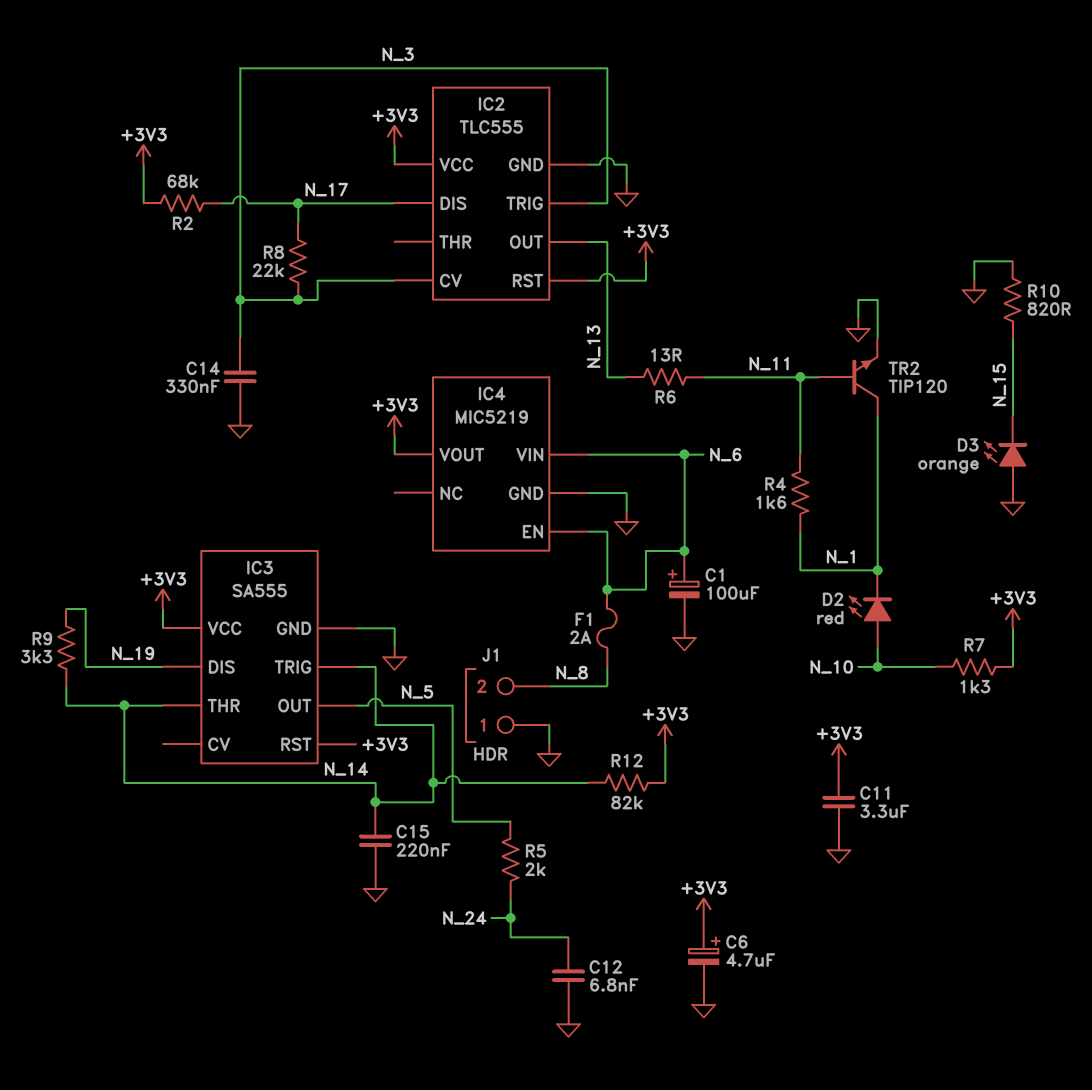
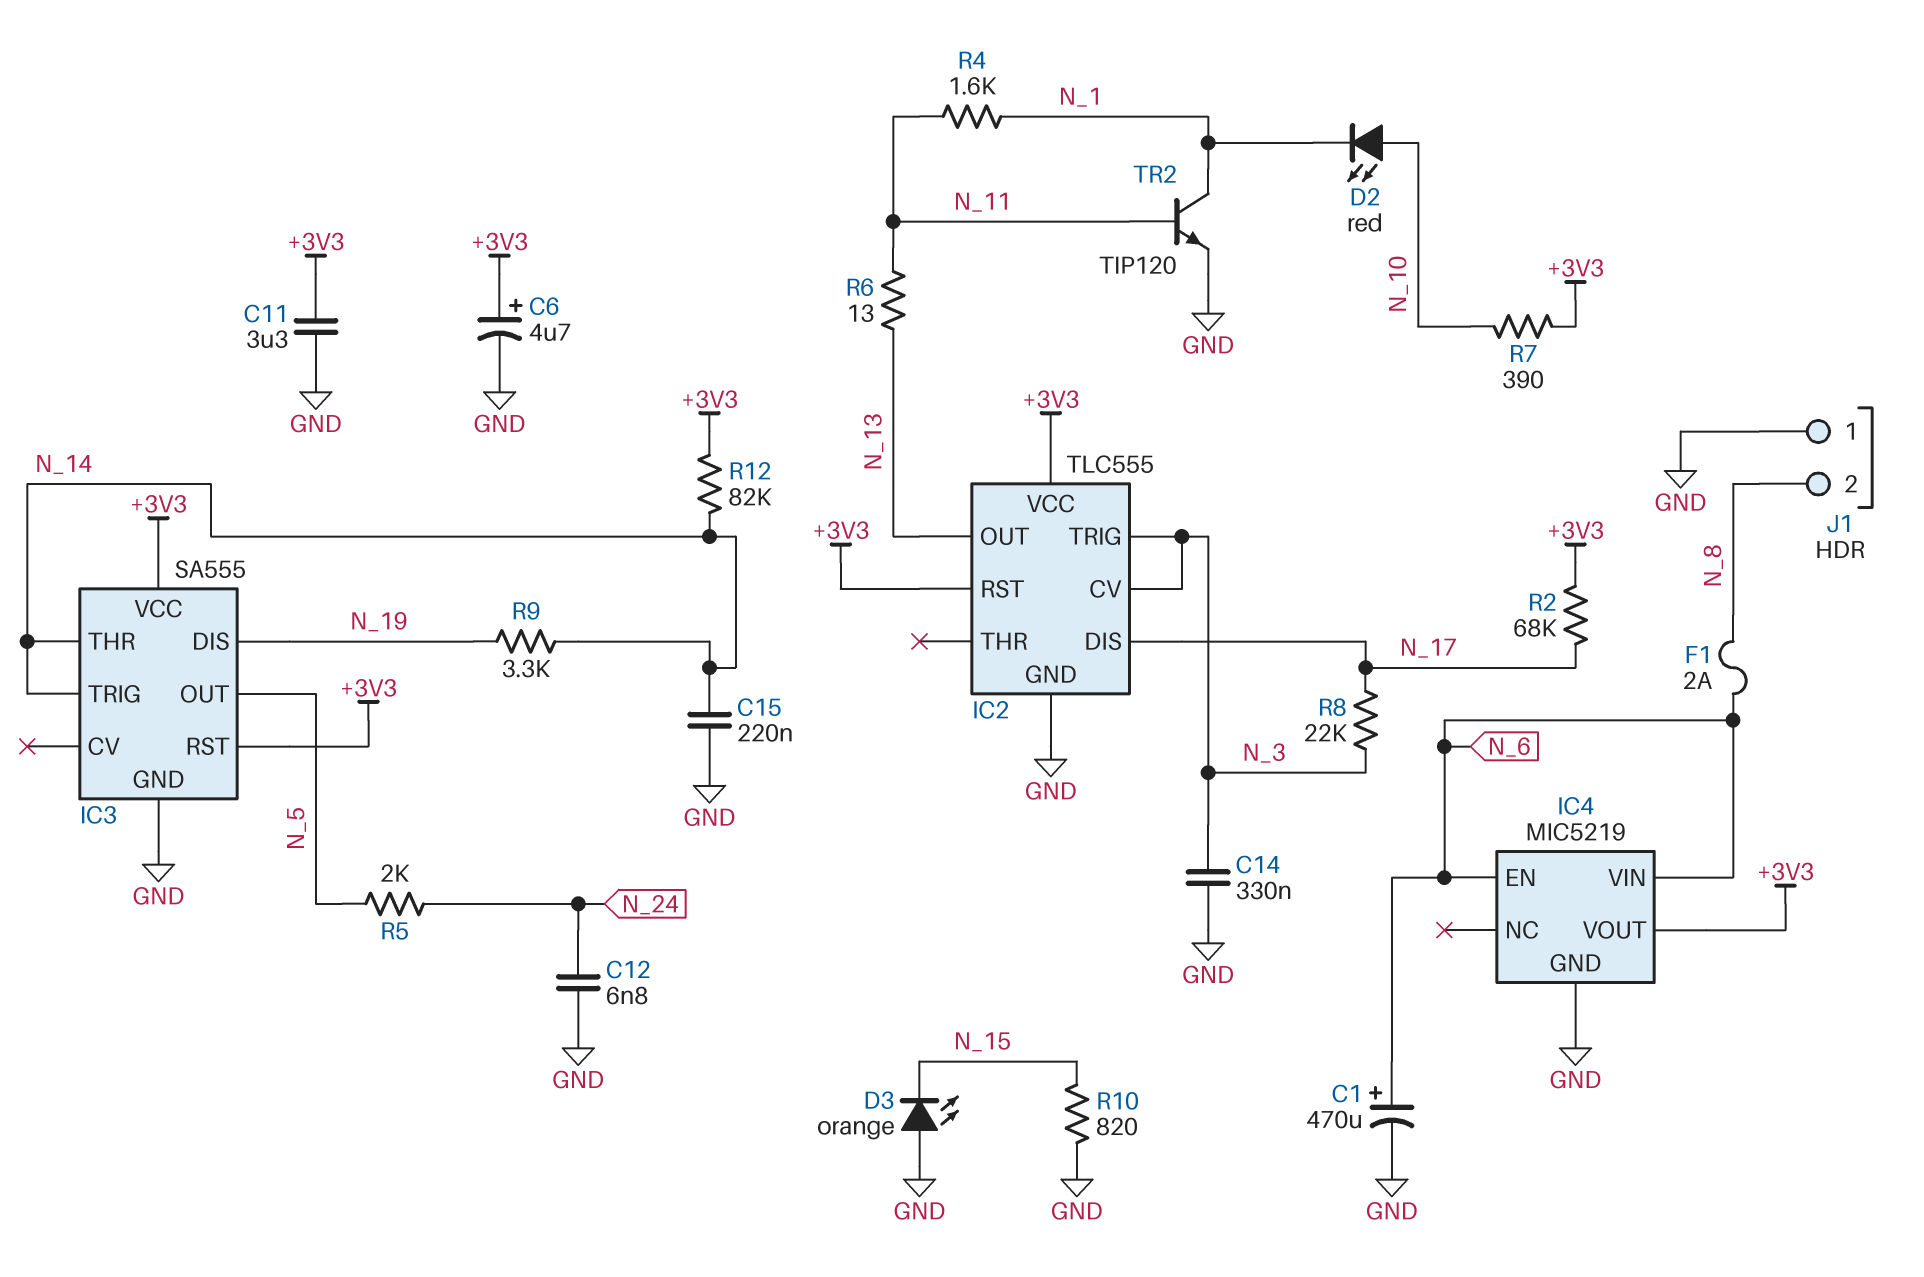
C1: 100uF (plus N_6, minus GND) -> 470uF (plus N_6, minus GND)
R7: 1.3k (+3V3, N_10) -> 390 (+3V3, N_10)

